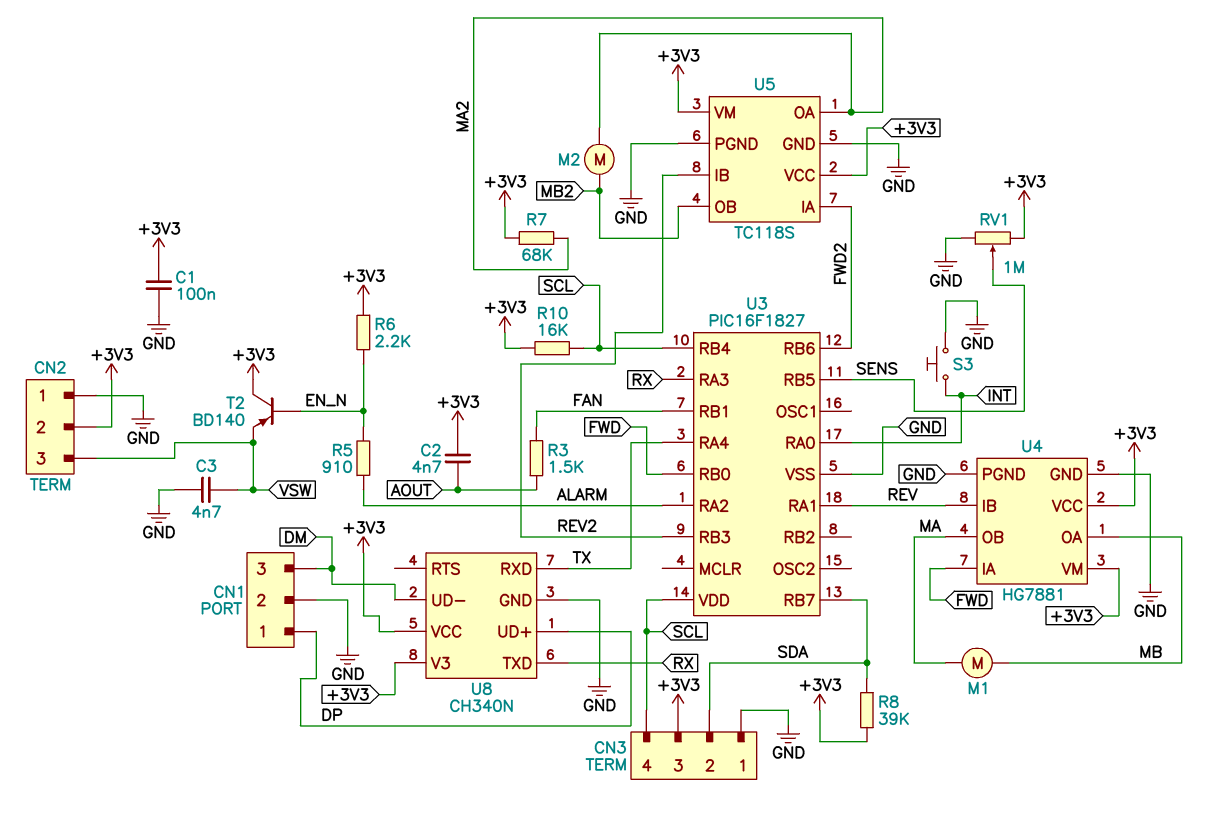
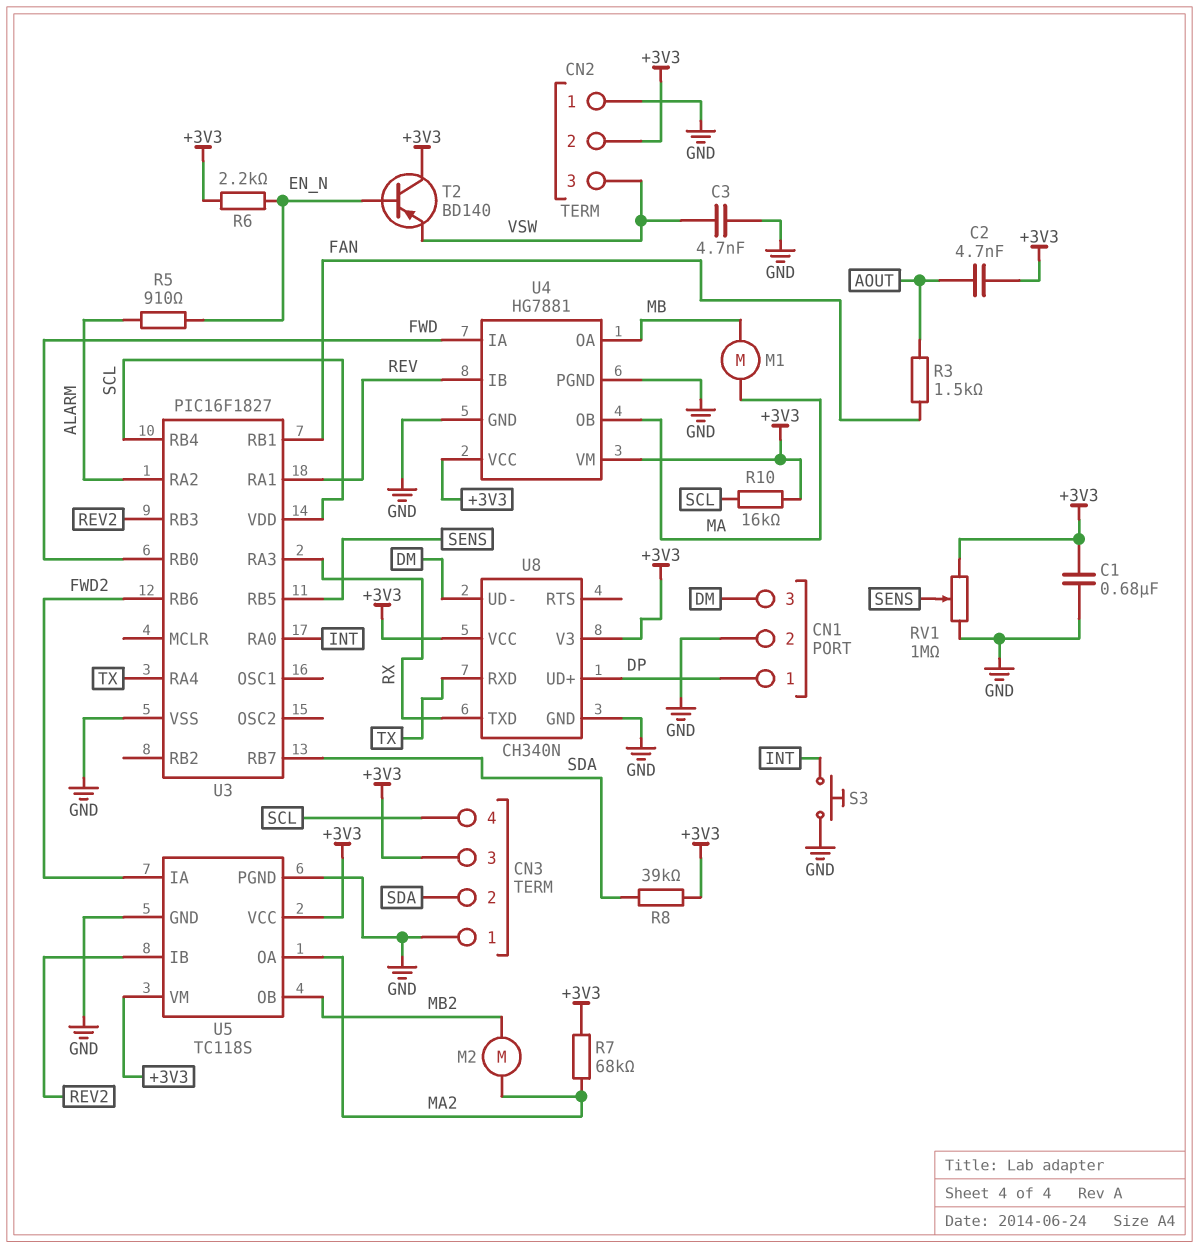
C1: 100nF (+3V3, GND) -> 680nF (+3V3, GND)

